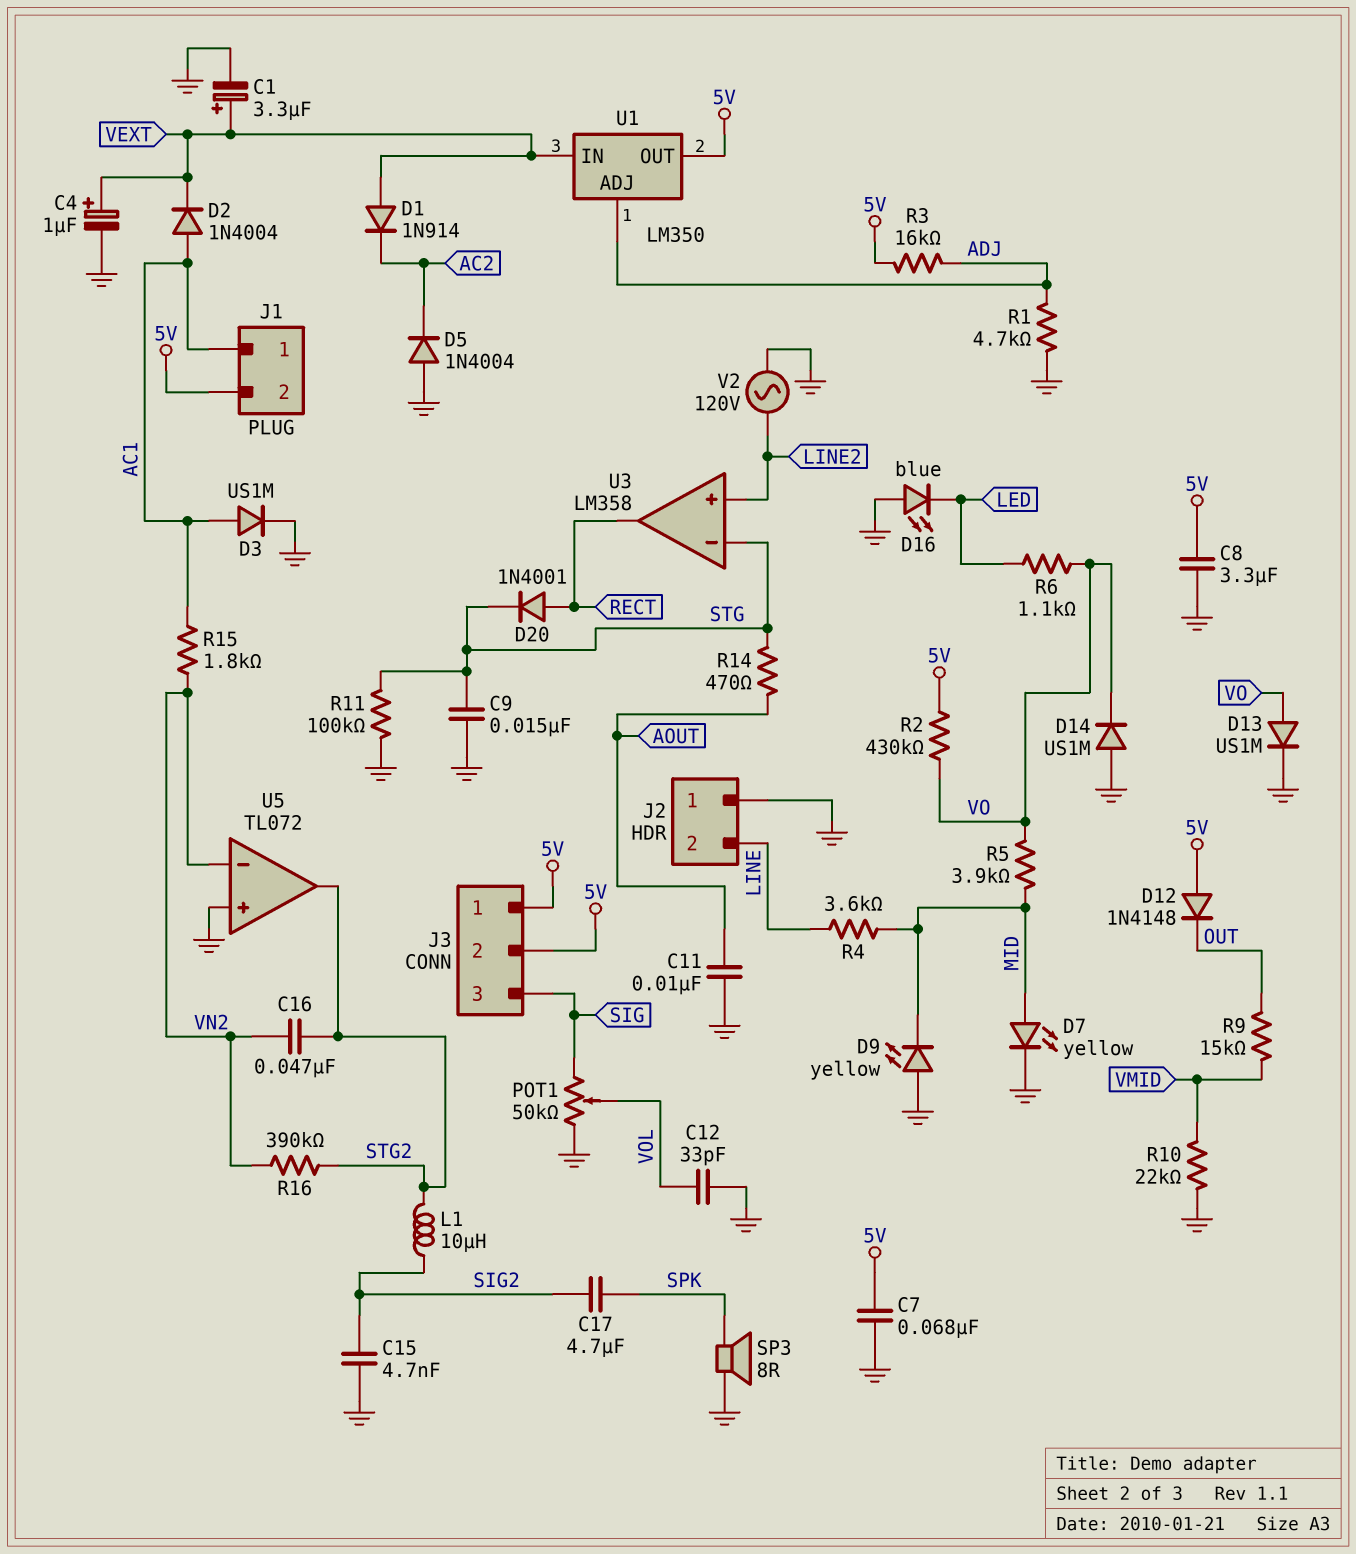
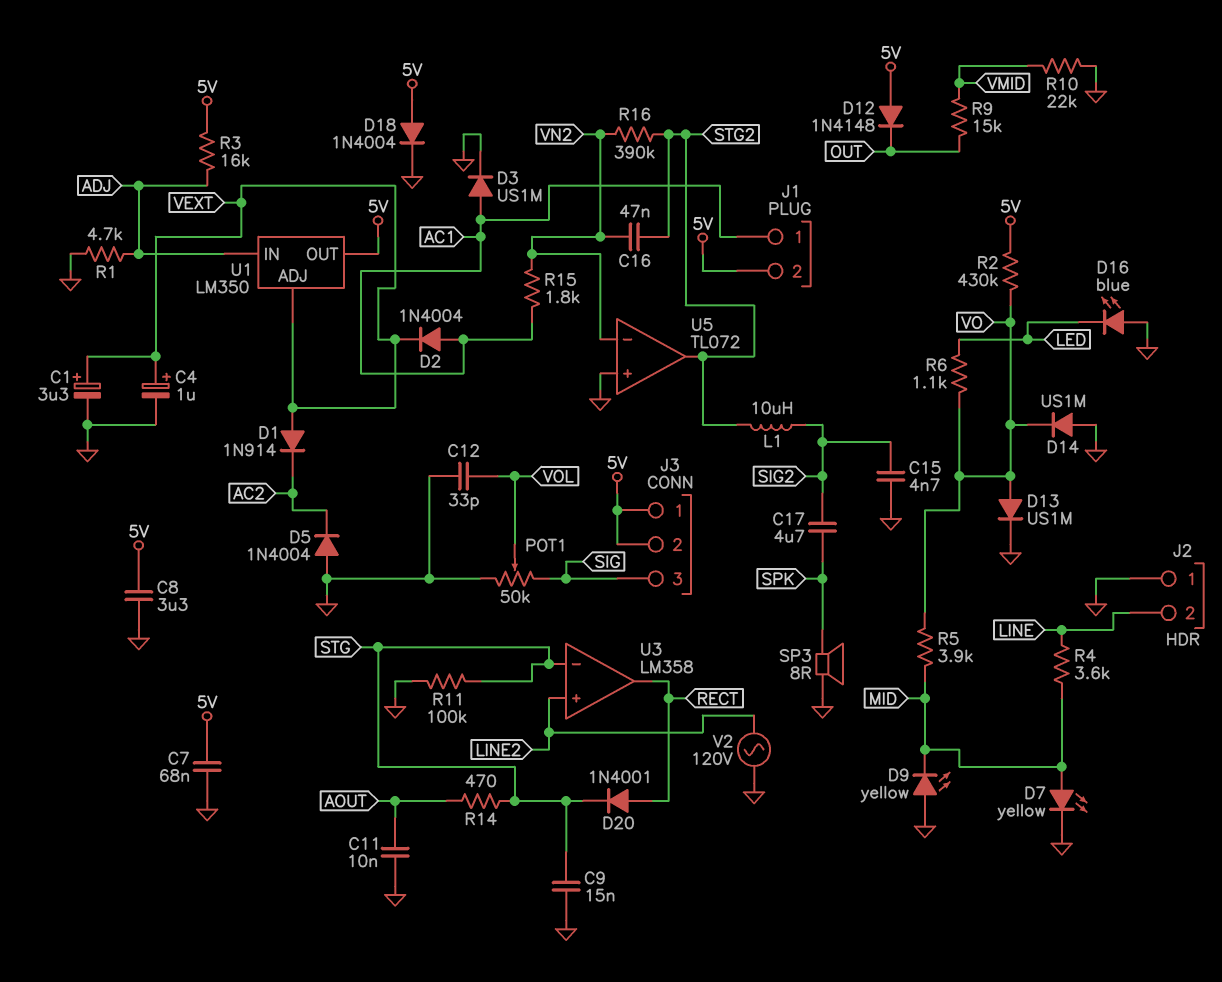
D18: none -> diode 1N4004 (A 5V, K GND)
U1 pin ADJ: ADJ -> VEXT
U1 pin IN: VEXT -> ADJ

